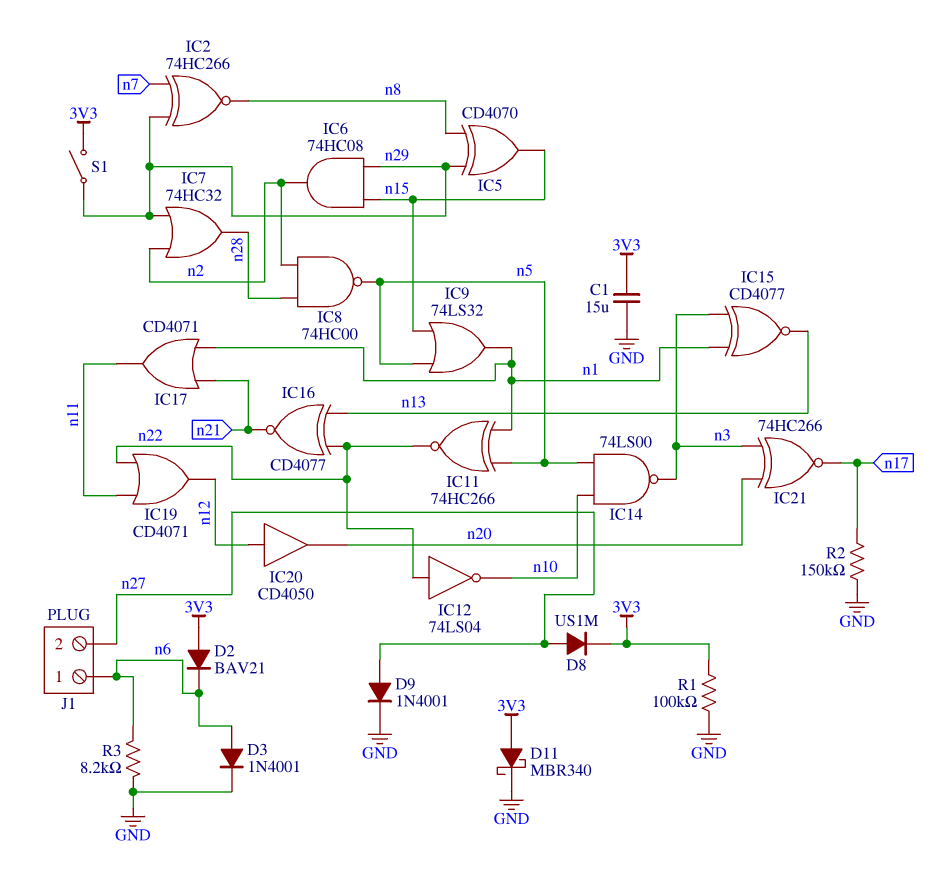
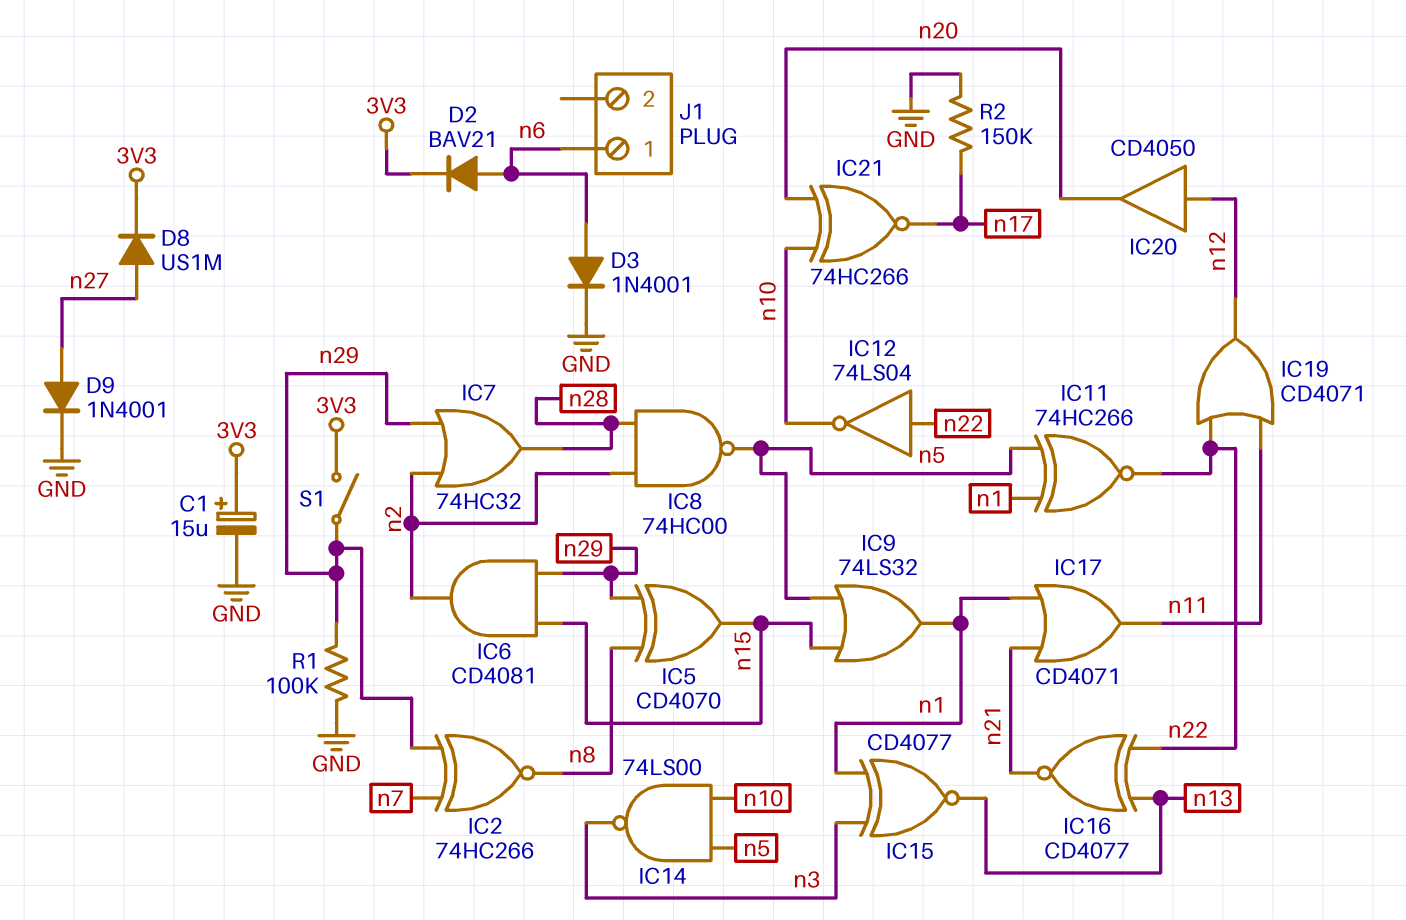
C1: 15uF (3V3, GND) -> 15uF (plus 3V3, minus GND)
D2: diode BAV21 (A 3V3, K n6) -> diode BAV21 (A n6, K 3V3)
D11: schottky MBR340 (A 3V3, K GND) -> none
IC6: AND 74HC08 (in n15, in n29, out n2) -> AND CD4081 (in n15, in n29, out n2)
IC21: XNOR 74HC266 (in n3, in n20, out n17) -> XNOR 74HC266 (in n10, in n20, out n17)
J1 pin 2: n27 -> none
R1: 100k (3V3, GND) -> 100k (GND, n29)
R3: 8.2k (GND, n6) -> none

